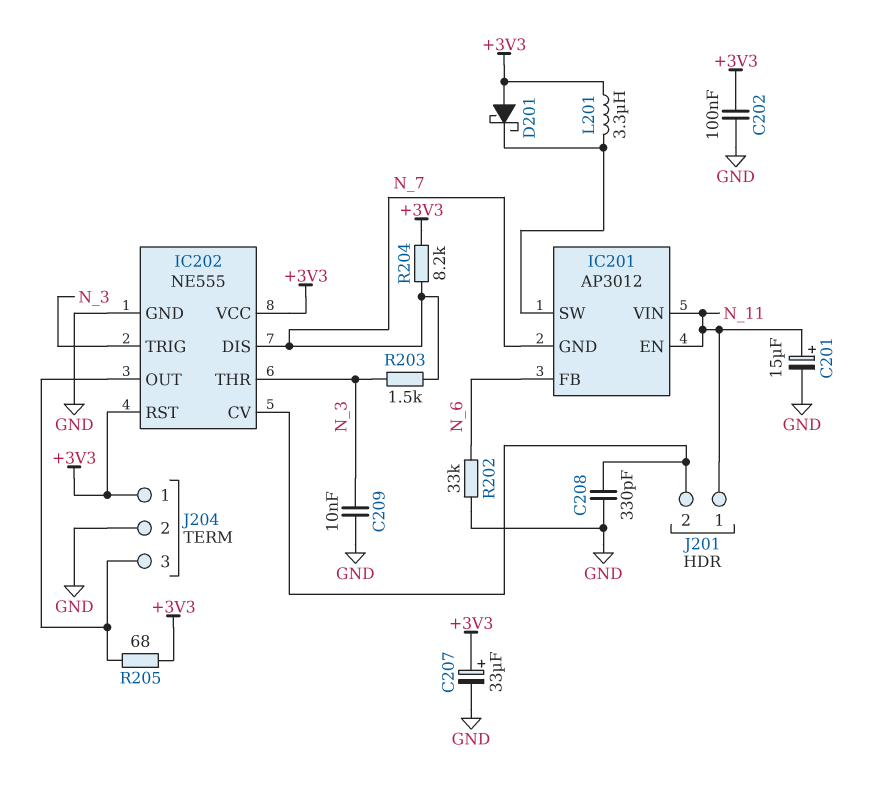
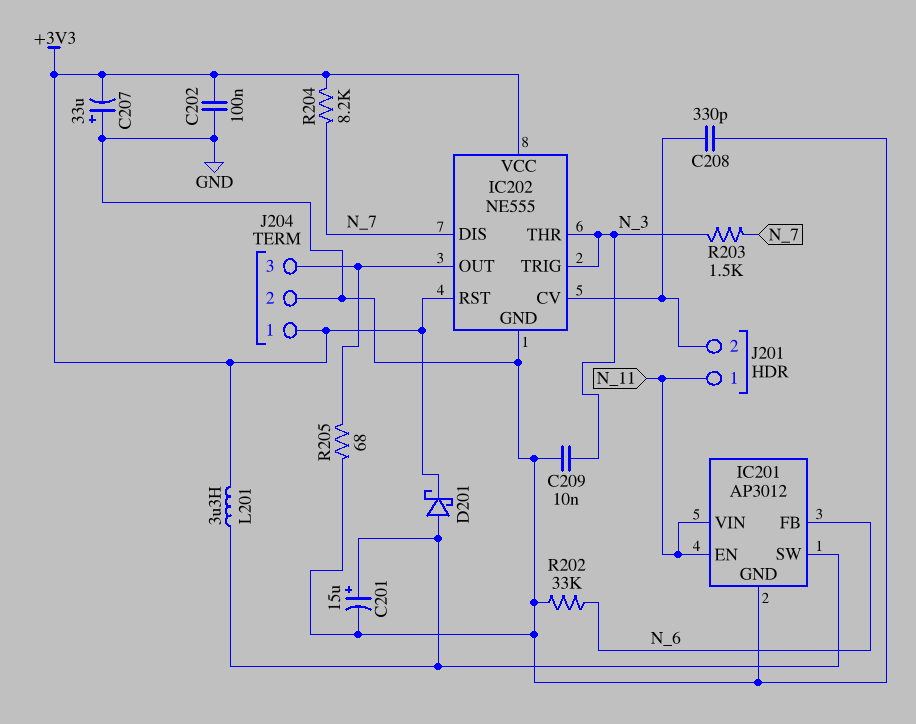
C201: 15uF (plus N_11, minus GND) -> 15uF (plus IC201/SW, minus GND)
C207: 33uF (plus +3V3, minus GND) -> 33uF (plus GND, minus +3V3)
D201: schottky (A +3V3, K IC201/SW) -> schottky (A IC201/SW, K +3V3)
IC201 pin GND: N_7 -> GND
R205: 68 (+3V3, IC202/OUT) -> 68 (GND, IC202/OUT)

